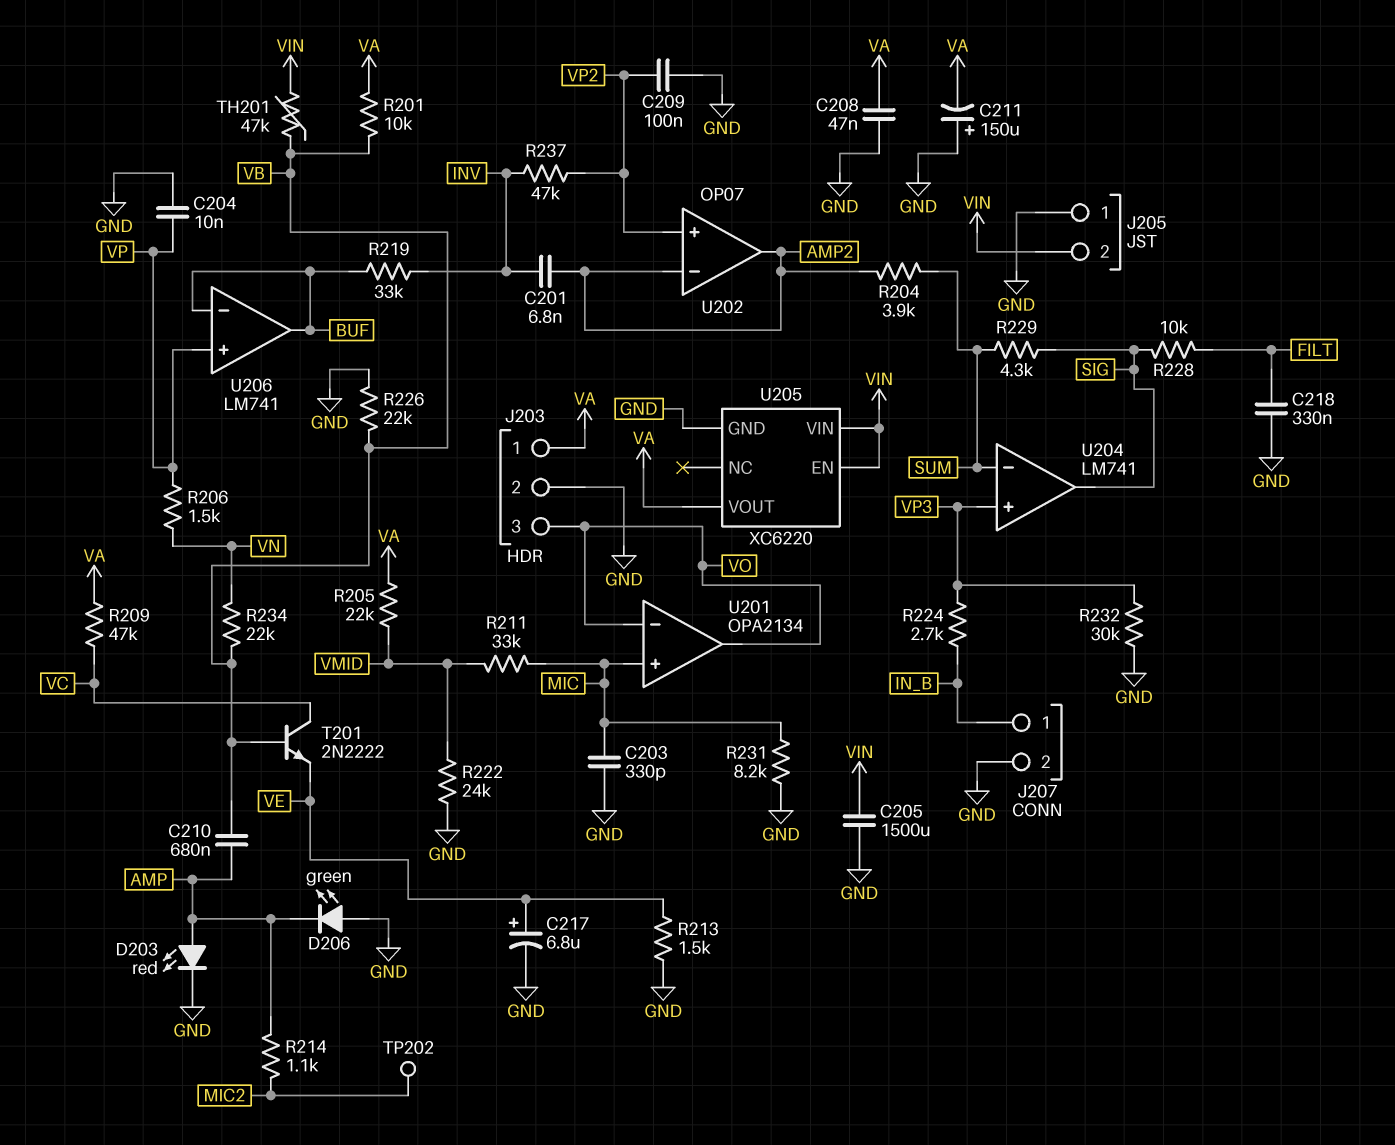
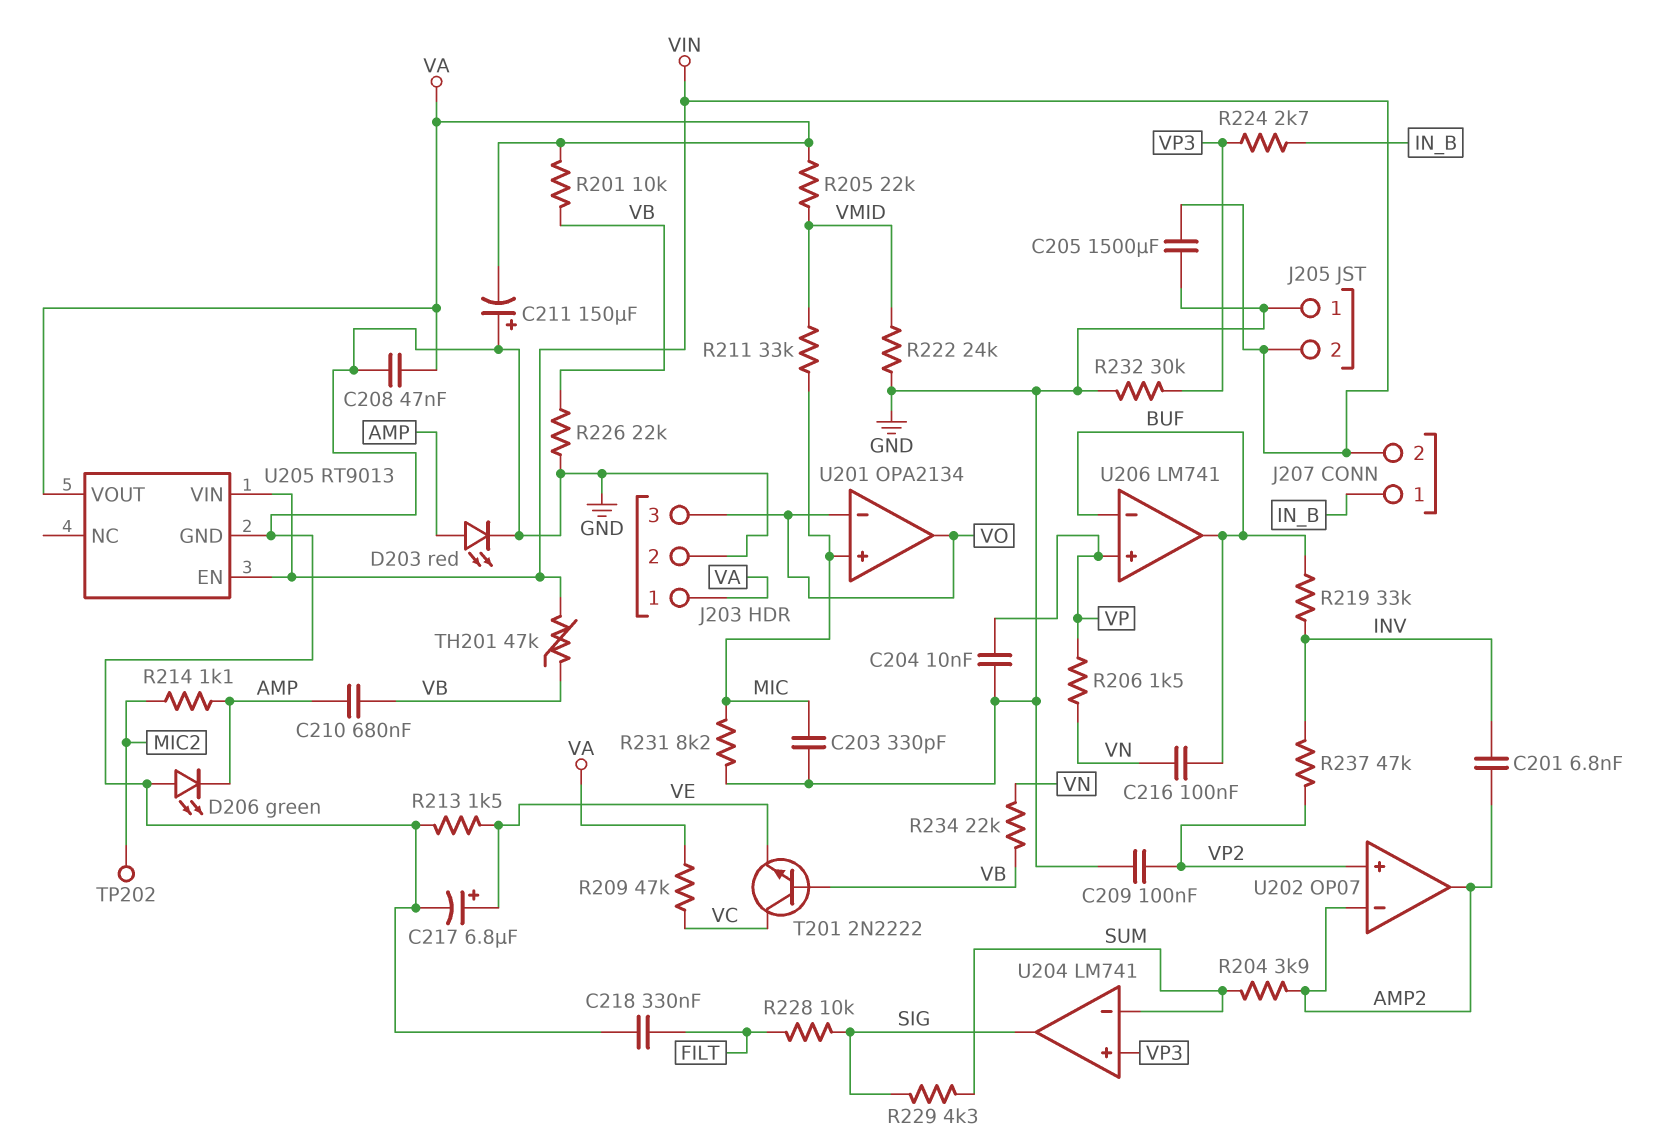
C216: none -> 100nF (BUF, VN)
J207 pin 2: GND -> VIN
U205: XC6220 -> RT9013

